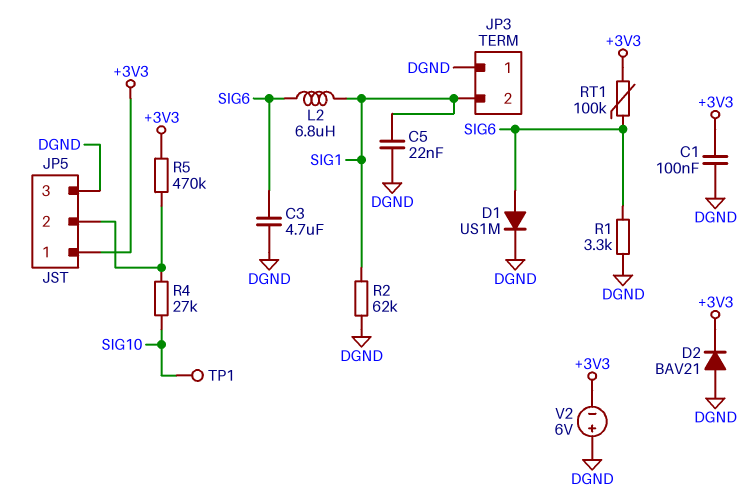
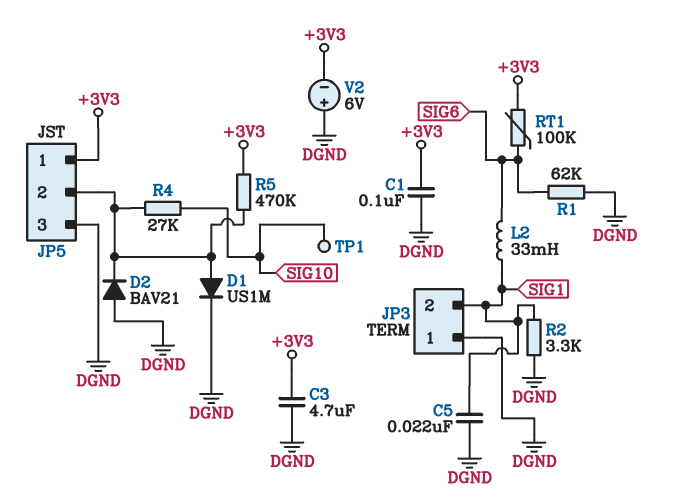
C3: 4.7uF (DGND, SIG6) -> 4.7uF (+3V3, DGND)
D1: diode US1M (A SIG6, K DGND) -> diode US1M (A JP5/2, K DGND)
D2: diode BAV21 (A DGND, K +3V3) -> diode BAV21 (A DGND, K JP5/2)
L2: 6.8uH (SIG1, SIG6) -> 33mH (SIG1, SIG6)
R1: 3.3k (DGND, SIG6) -> 62k (DGND, SIG6)
R2: 62k (DGND, SIG1) -> 3.3k (DGND, SIG1)

